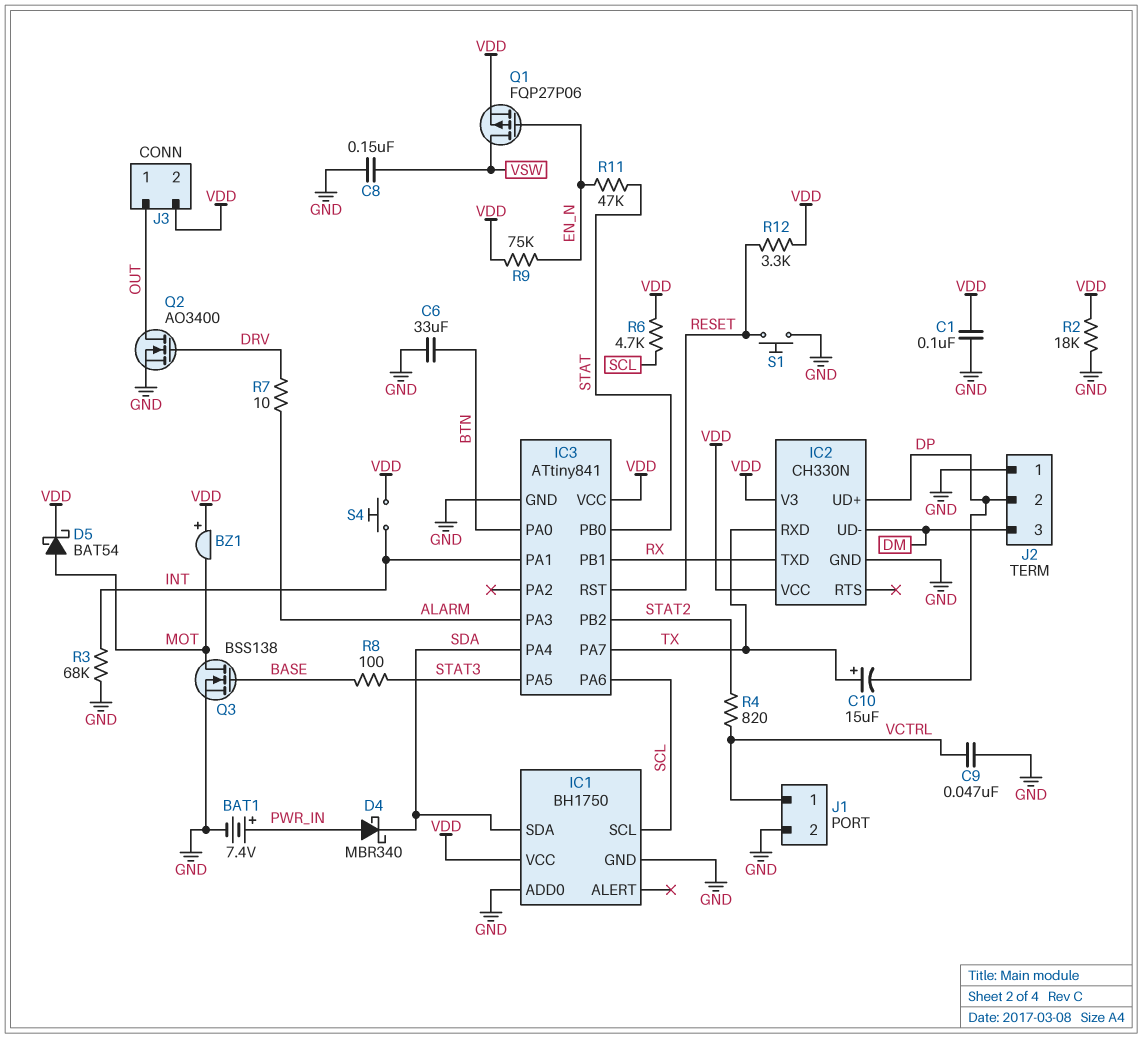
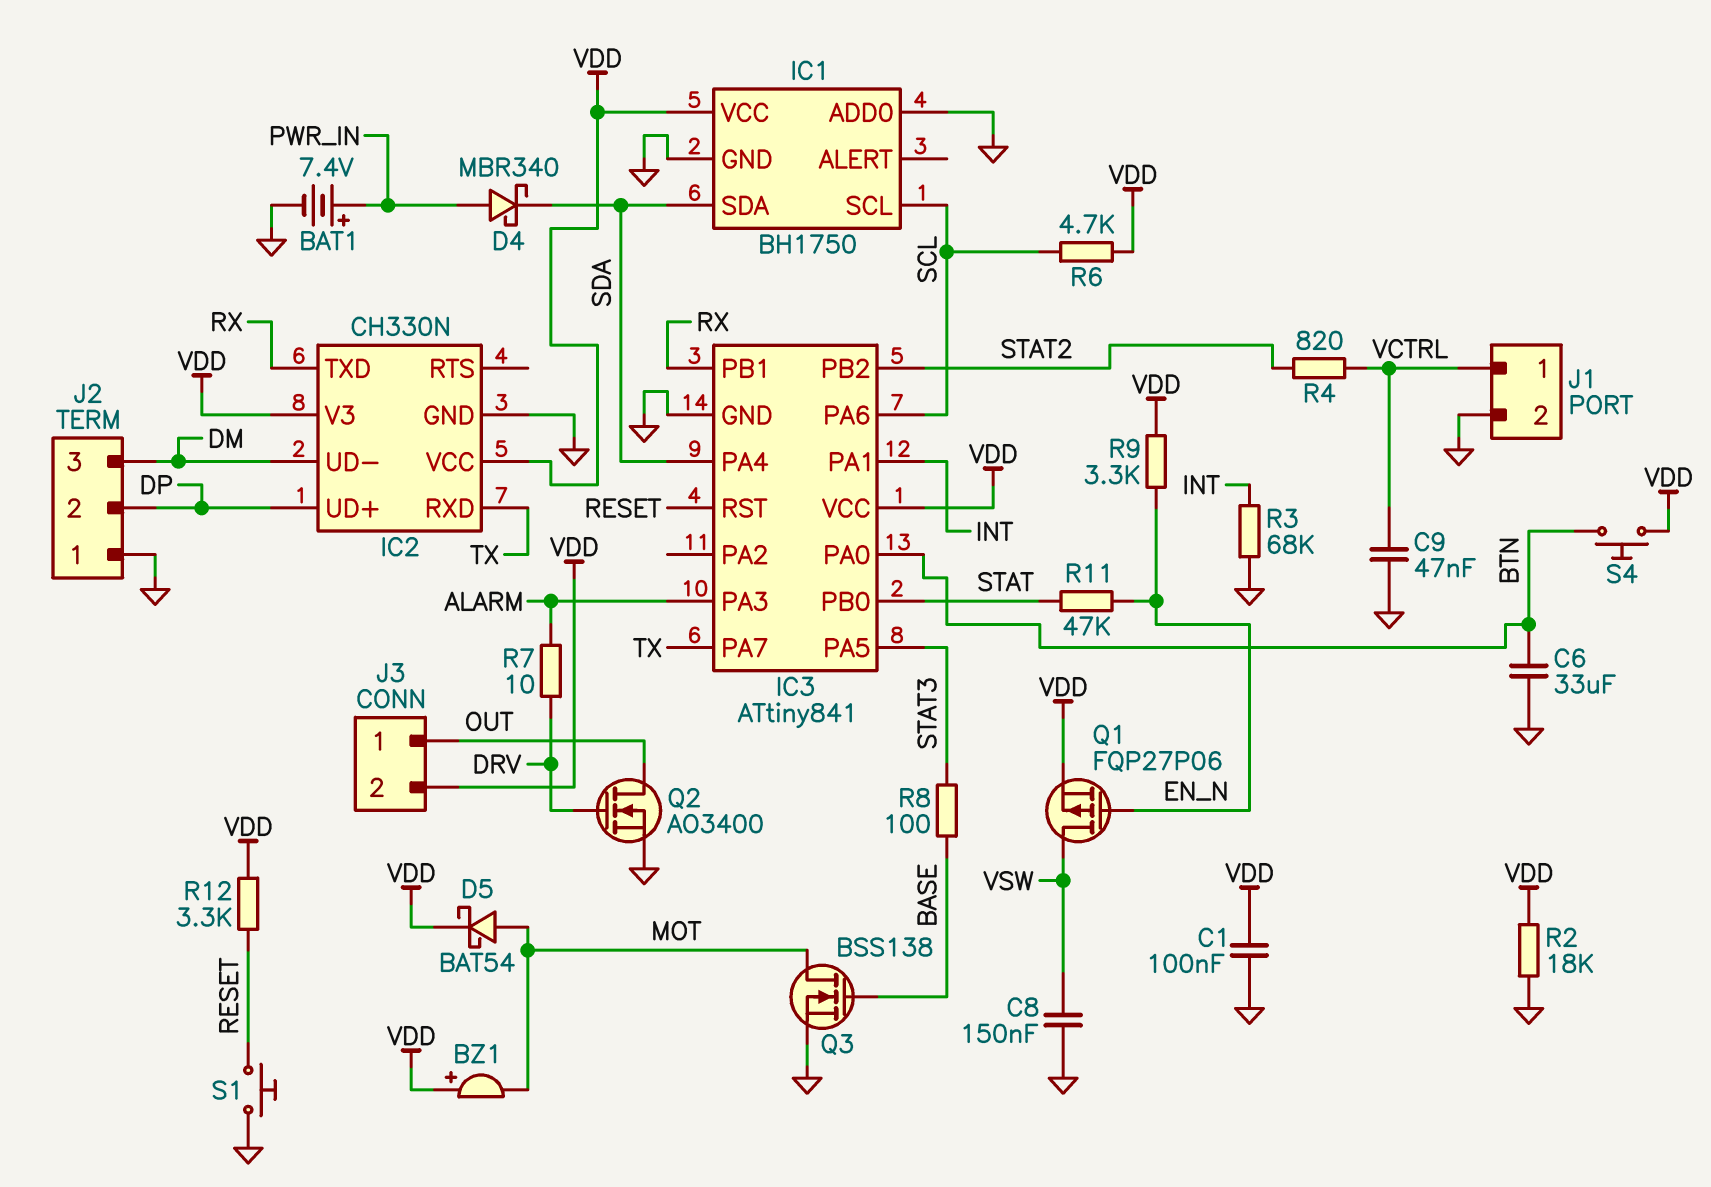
C10: 15uF (plus TX, minus DP) -> none
R9: 75k (EN_N, VDD) -> 3.3k (EN_N, VDD)
S4: button (INT, VDD) -> button (BTN, VDD)

